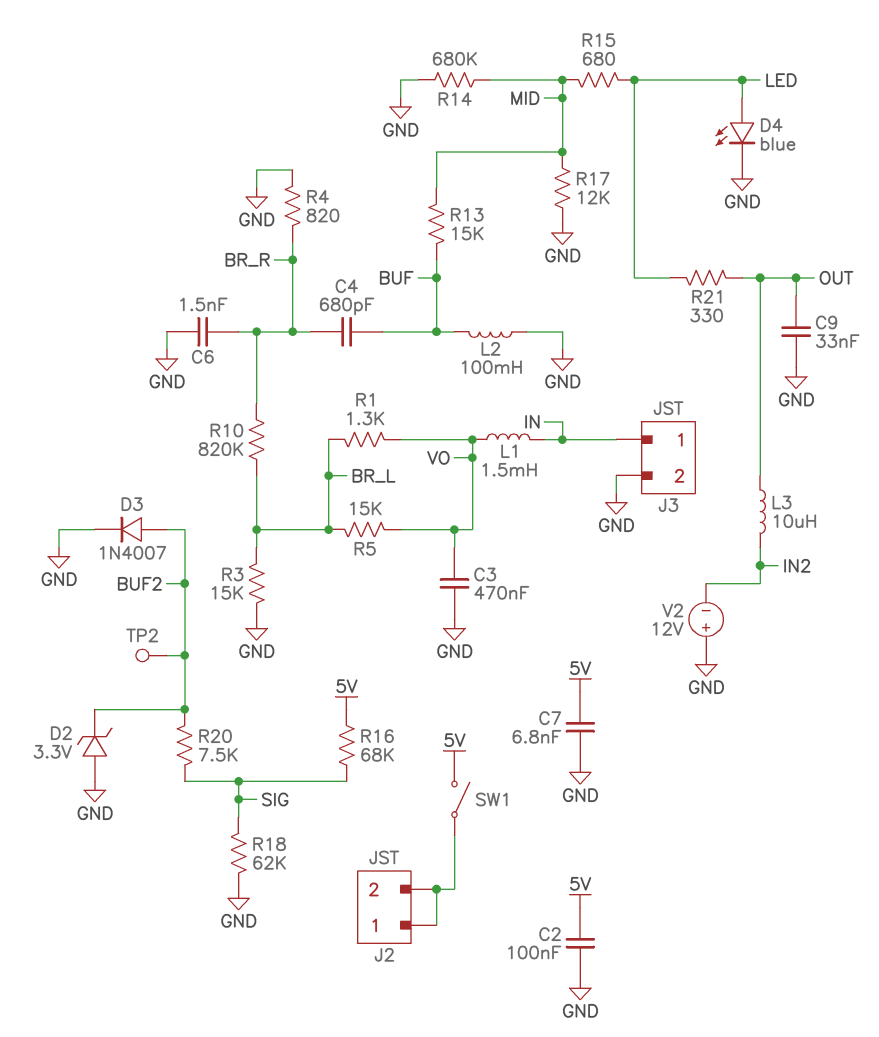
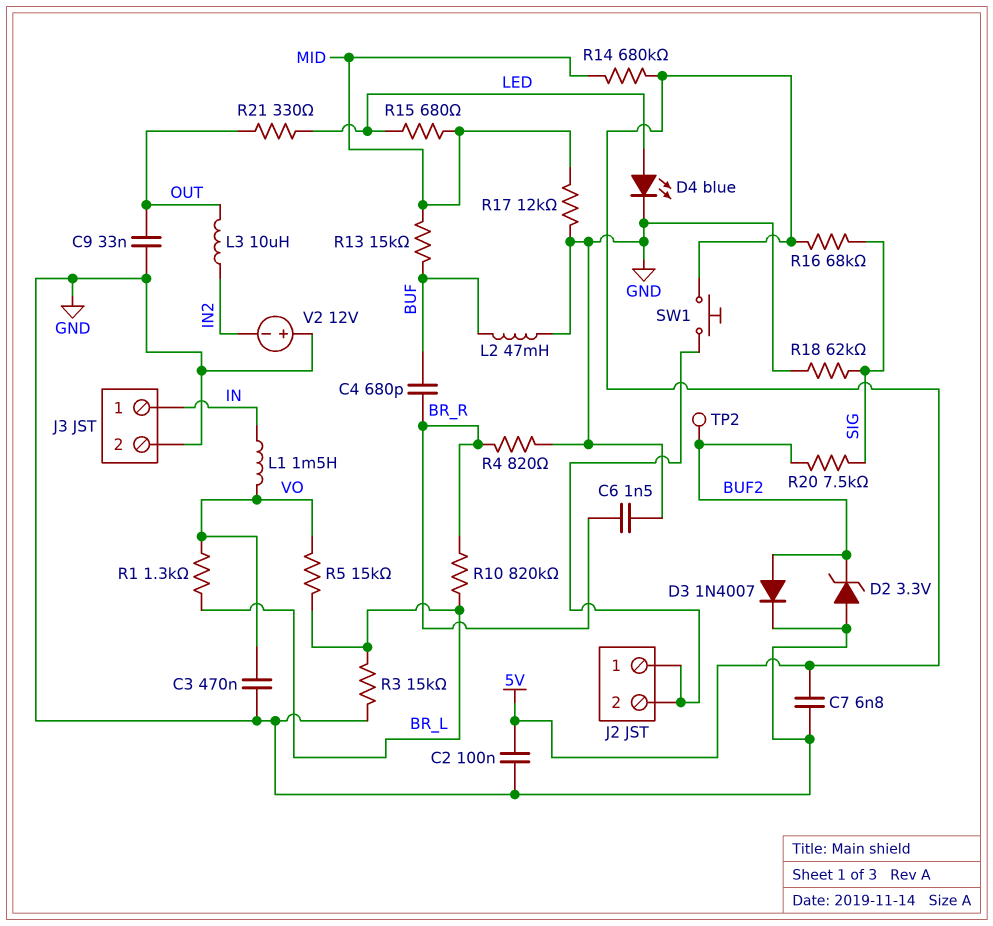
L2: 100mH (BUF, GND) -> 47mH (BUF, GND)
R14: 680k (GND, MID) -> 680k (5V, MID)
SW1: switch (5V, J2/1) -> button (5V, J2/1)

